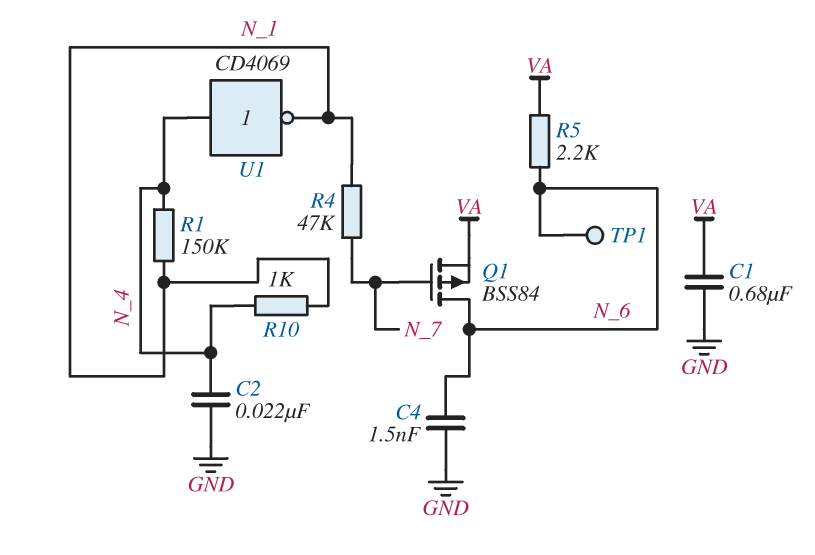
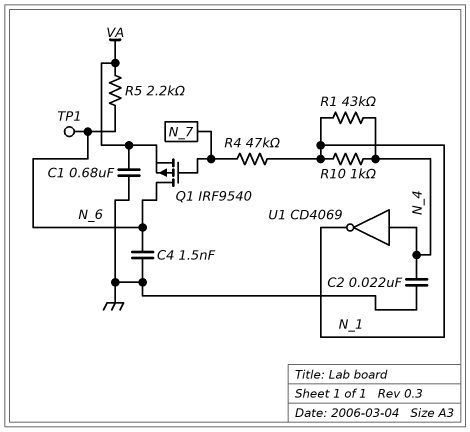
Q1: PMOS BSS84 (G N_7, D N_6, S VA) -> PMOS IRF9540 (G N_7, D N_6, S VA)
R1: 150k (N_1, N_4) -> 43k (N_1, N_4)

